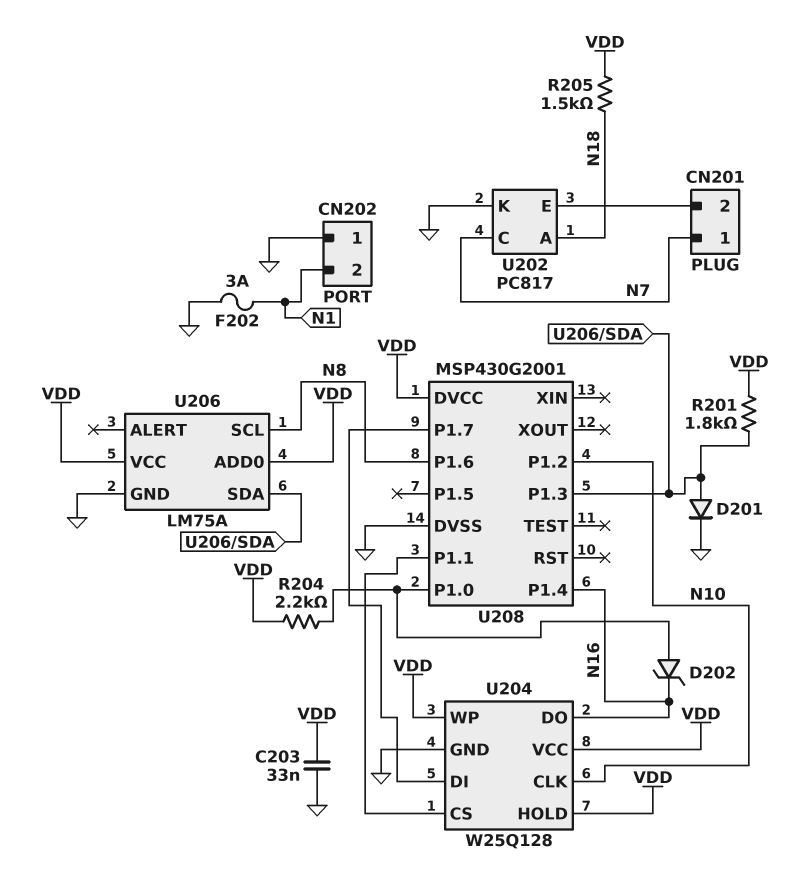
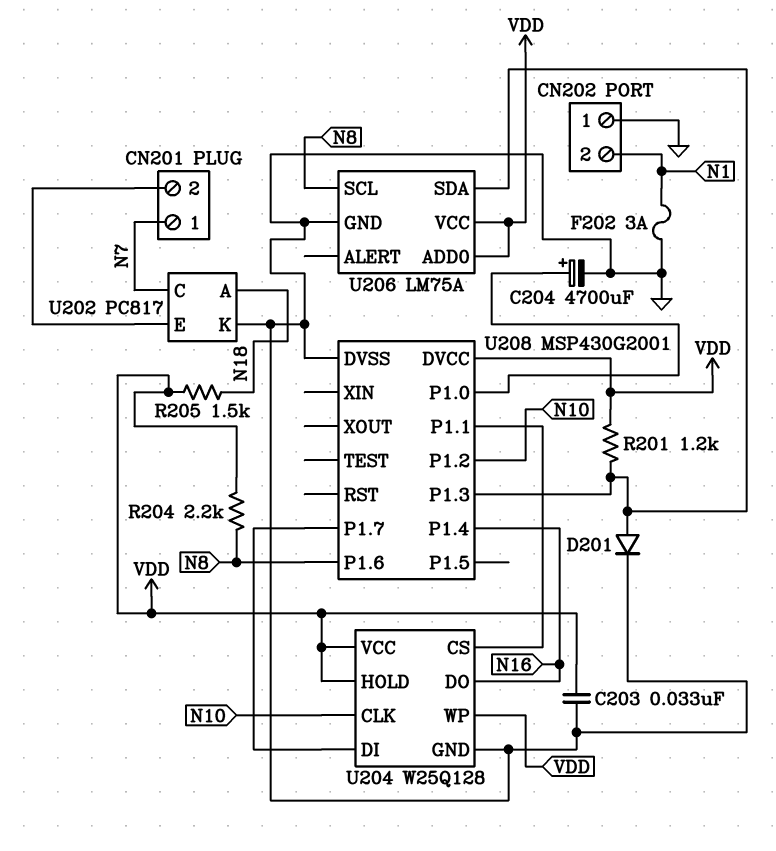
C204: none -> 4700uF (plus U208/P1.0, minus GND)
D202: zener (A U208/P1.0, K N16) -> none
R201: 1.8k (U206/SDA, VDD) -> 1.2k (U206/SDA, VDD)
R204: 2.2k (U208/P1.0, VDD) -> 2.2k (N8, VDD)

